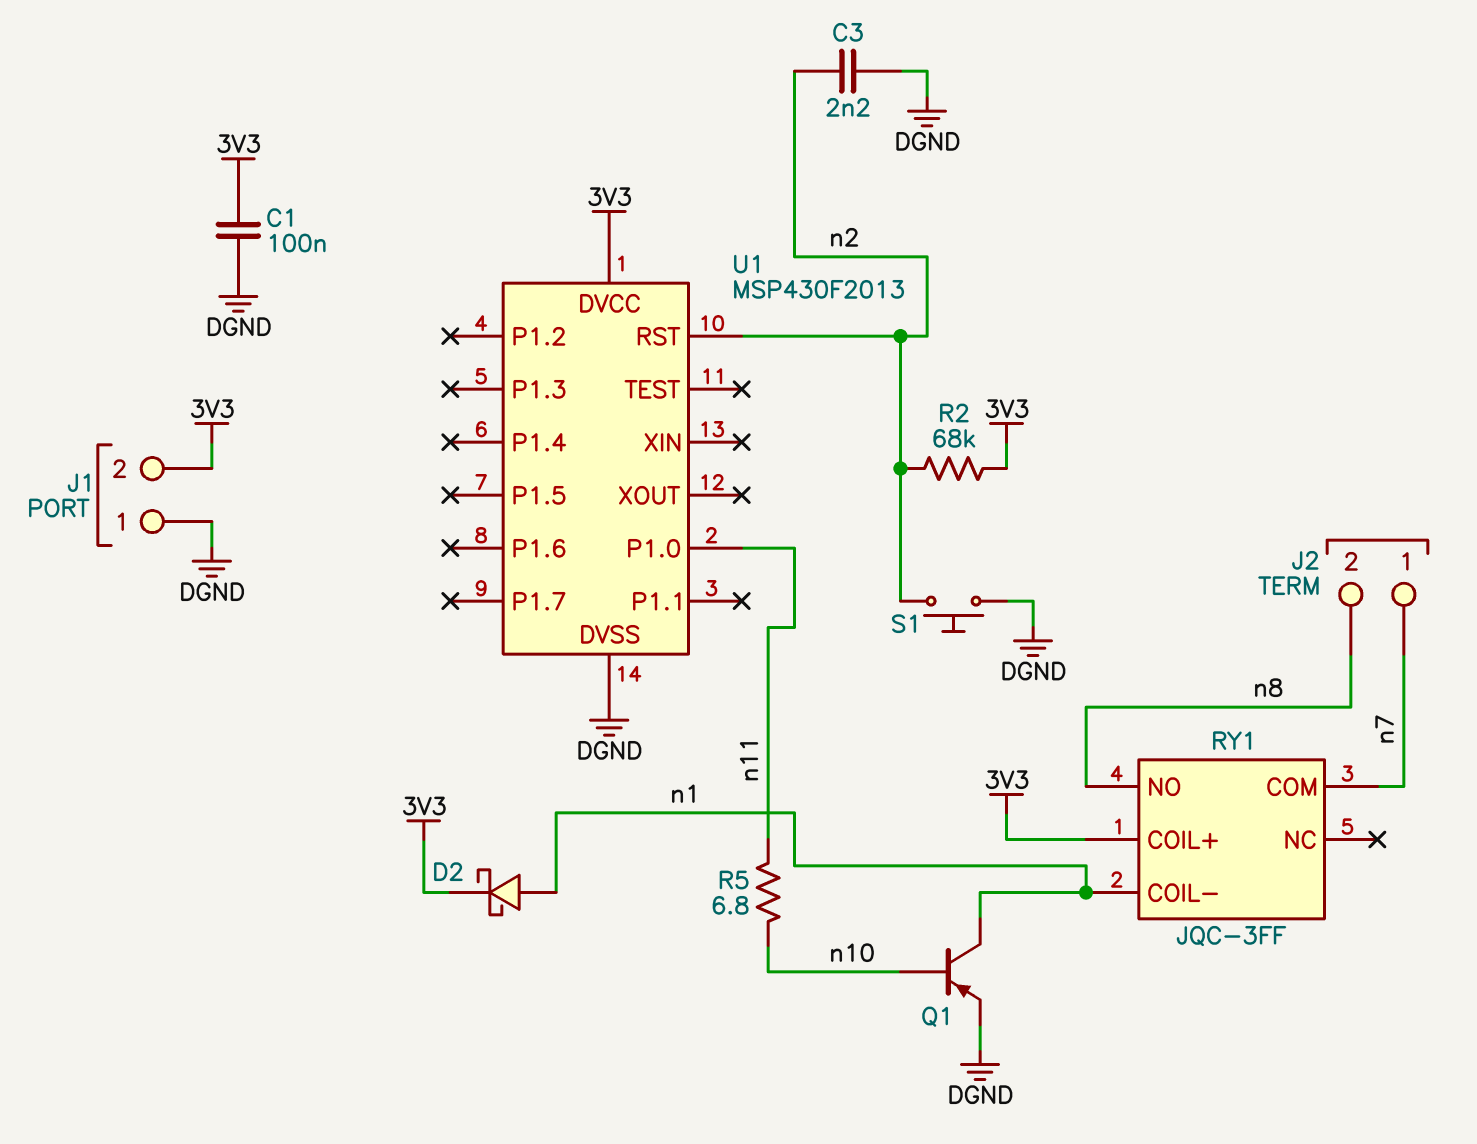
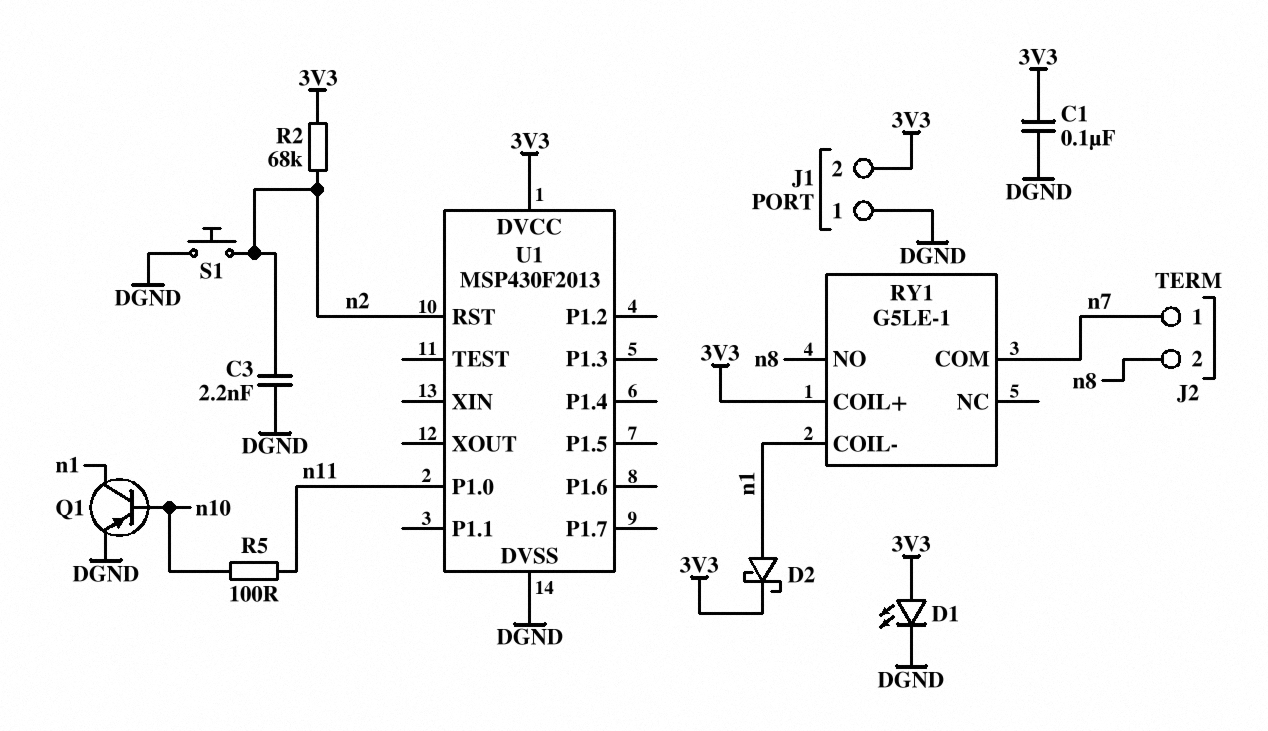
D1: none -> LED (A 3V3, K DGND)
R5: 6.8 (n10, n11) -> 100 (n10, n11)
RY1: JQC-3FF -> G5LE-1

